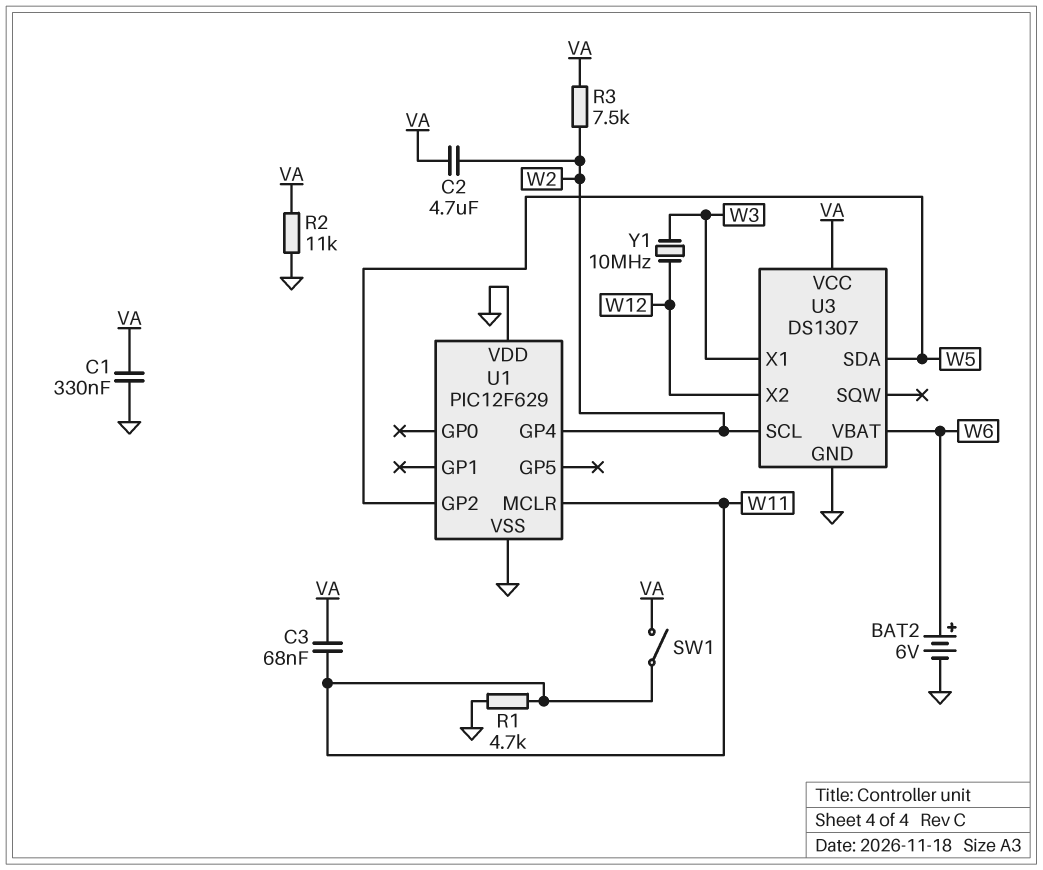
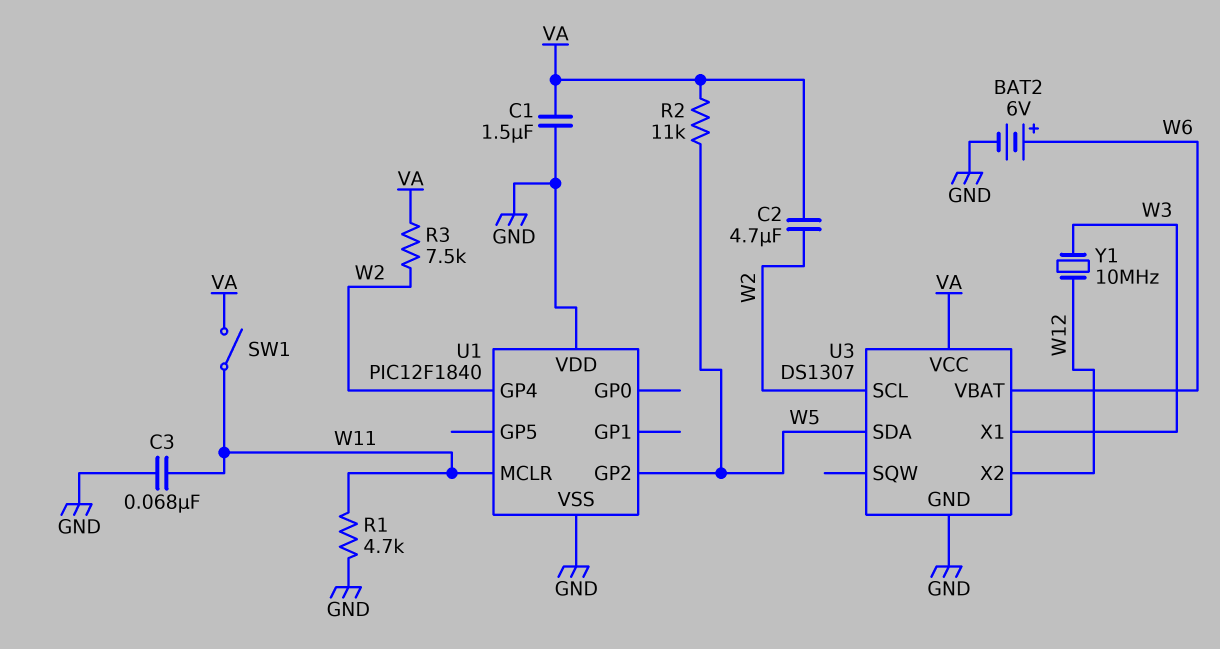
C1: 330nF (GND, VA) -> 1.5uF (GND, VA)
C3: 68nF (VA, W11) -> 68nF (GND, W11)
R2: 11k (GND, VA) -> 11k (VA, W5)
U1: PIC12F629 -> PIC12F1840

